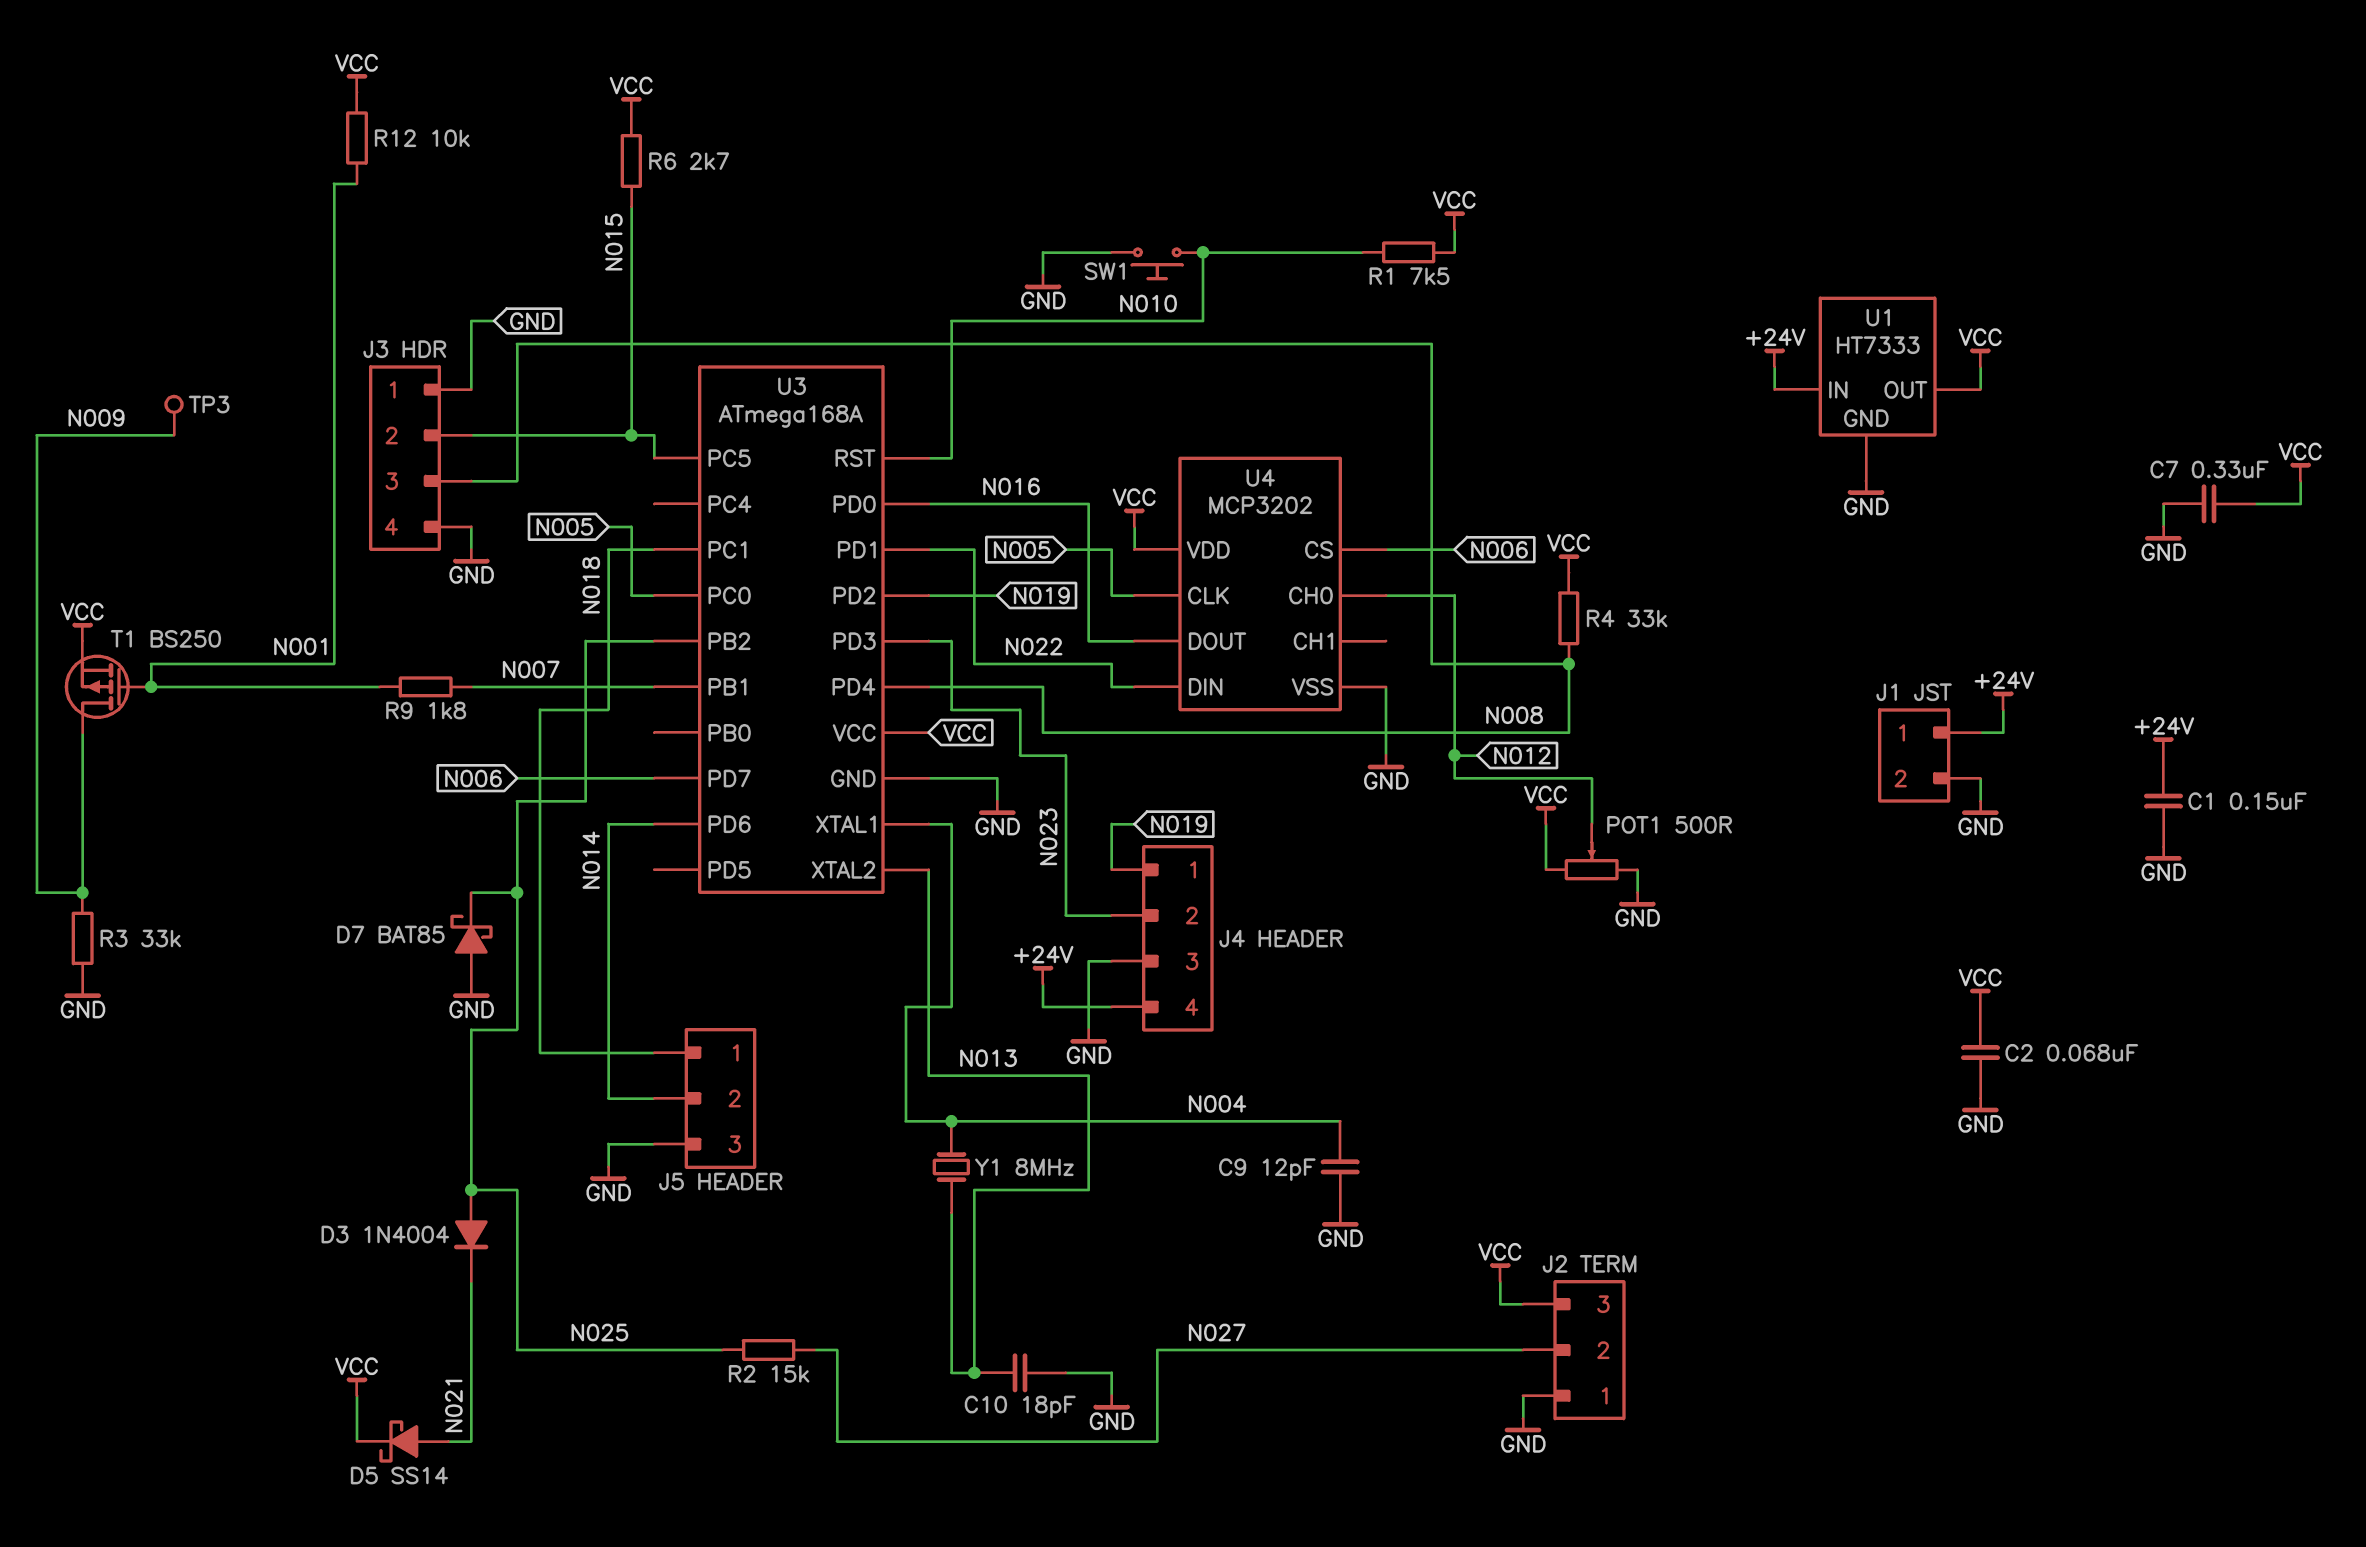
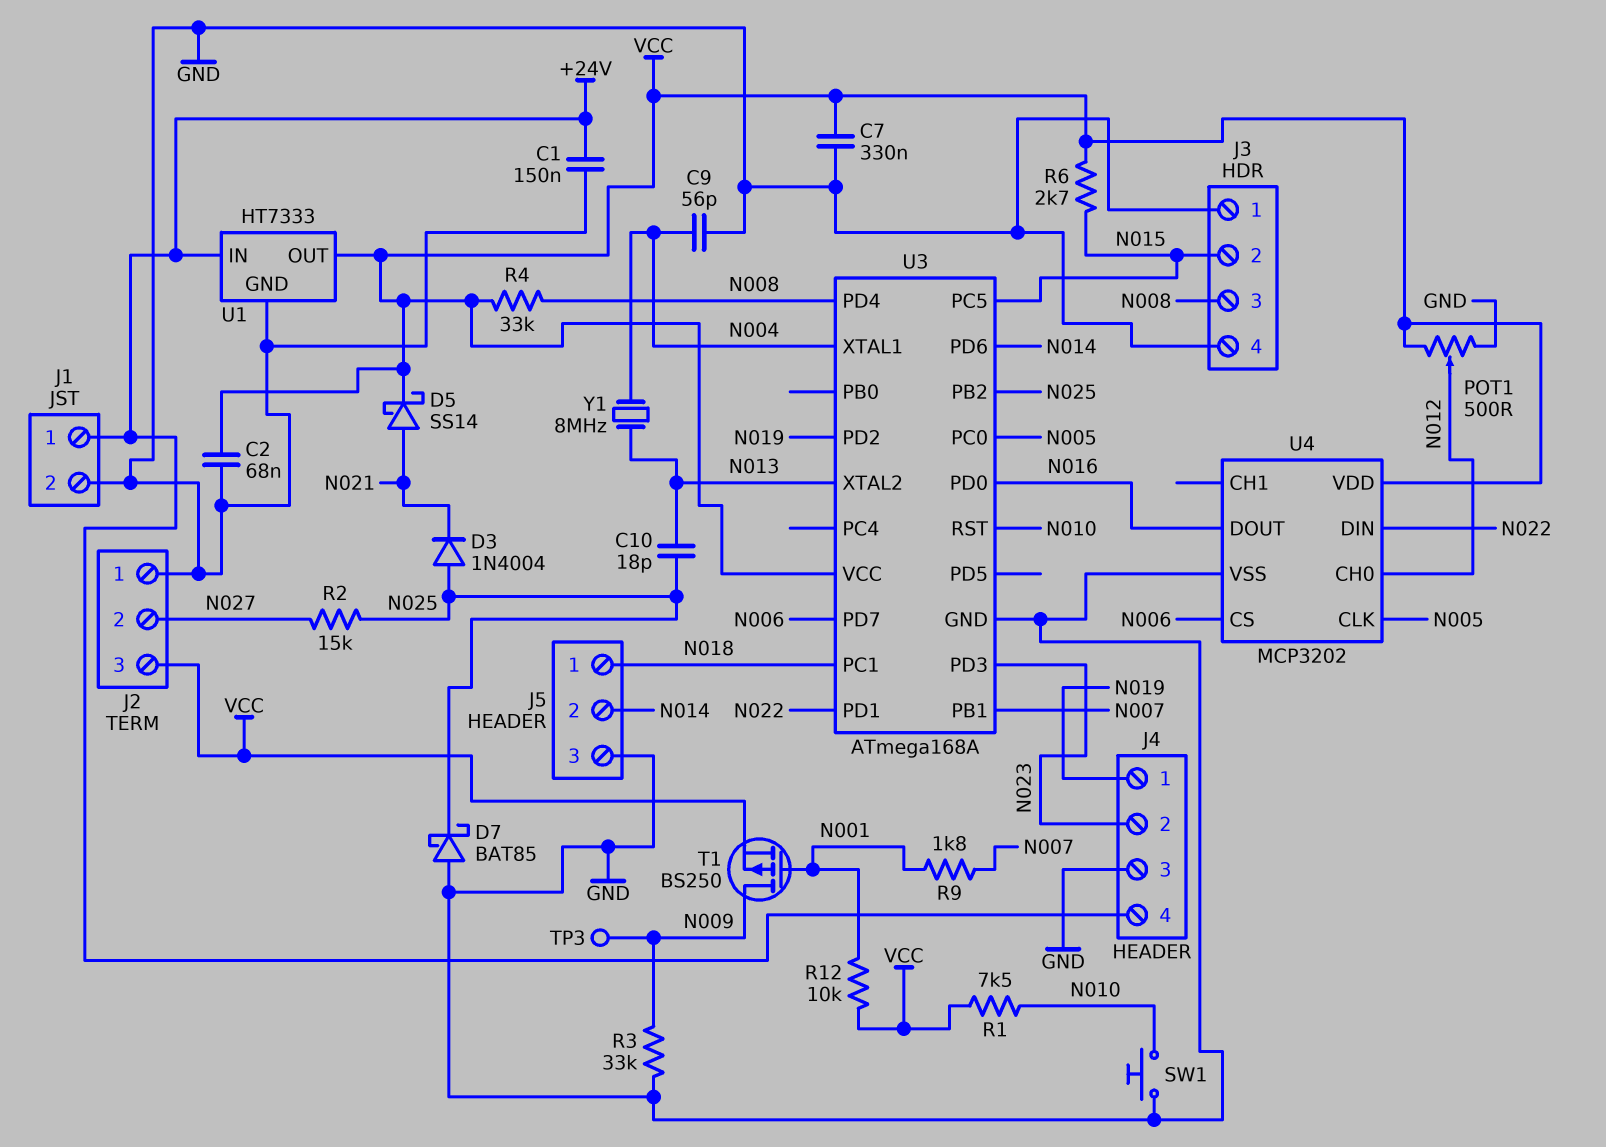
C9: 12pF (GND, N004) -> 56pF (GND, N004)
C10: 18pF (GND, N013) -> 18pF (N013, N025)

